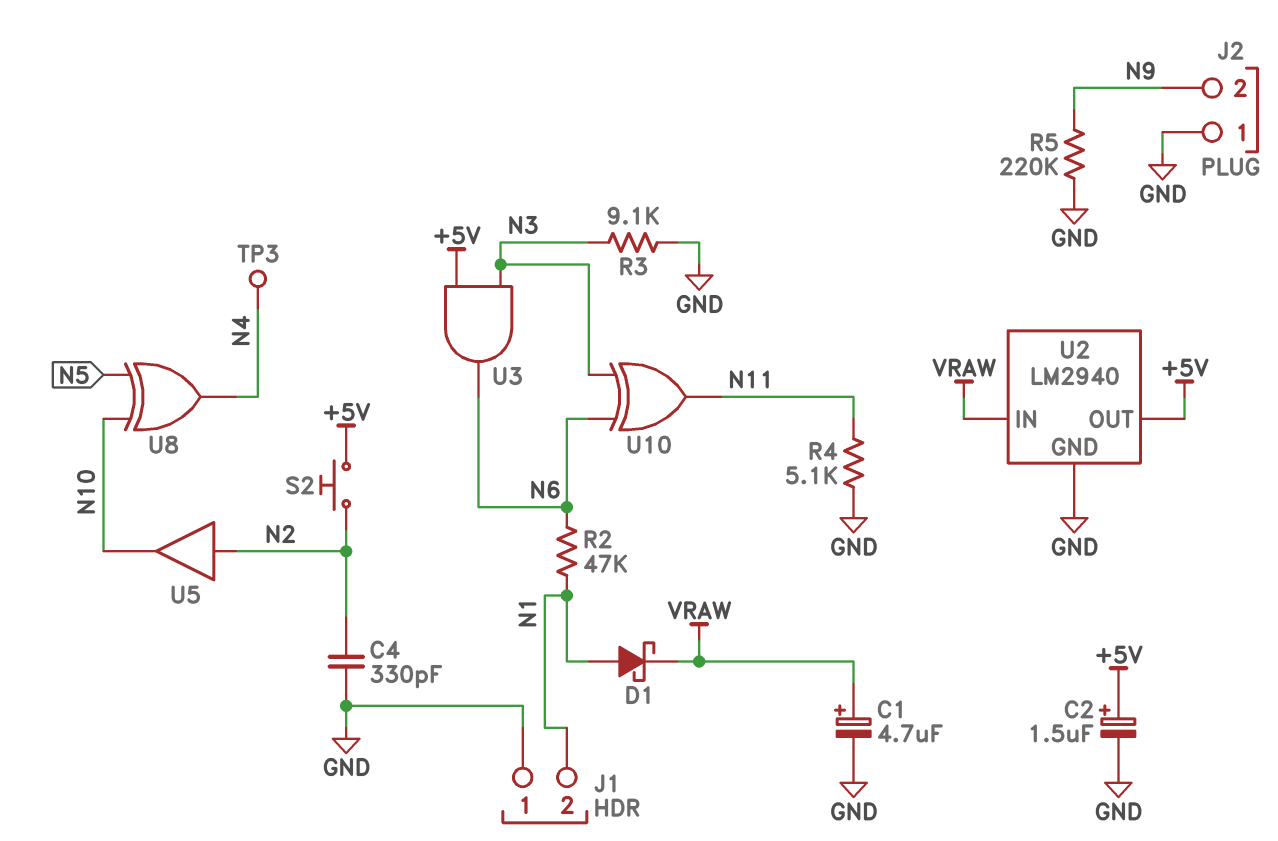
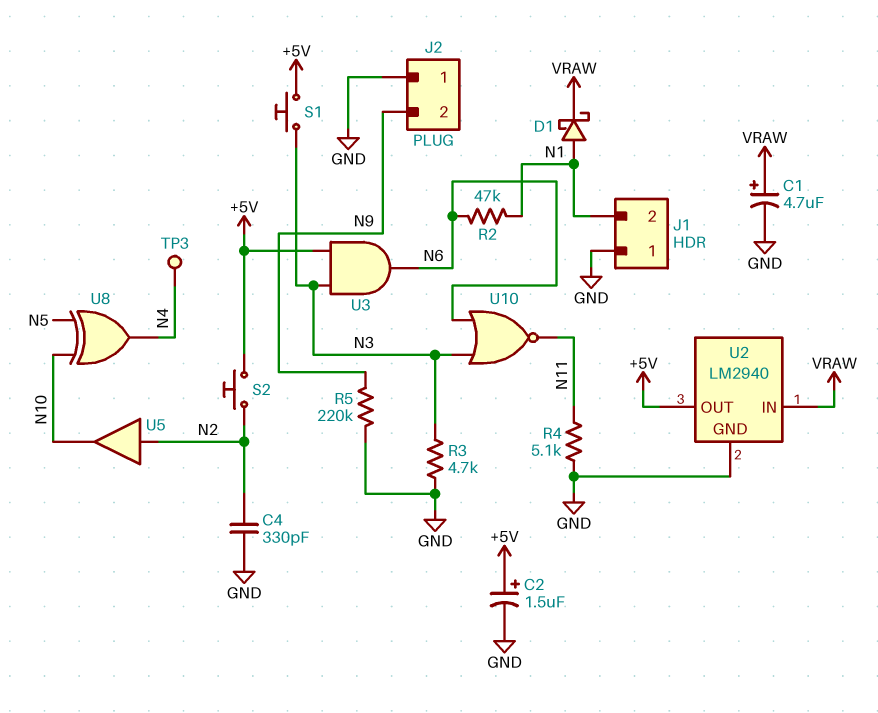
R3: 9.1k (GND, N3) -> 4.7k (GND, N3)
S1: none -> button (+5V, N3)
U10: XOR (in N3, in N6, out N11) -> NOR (in N3, in N6, out N11)

